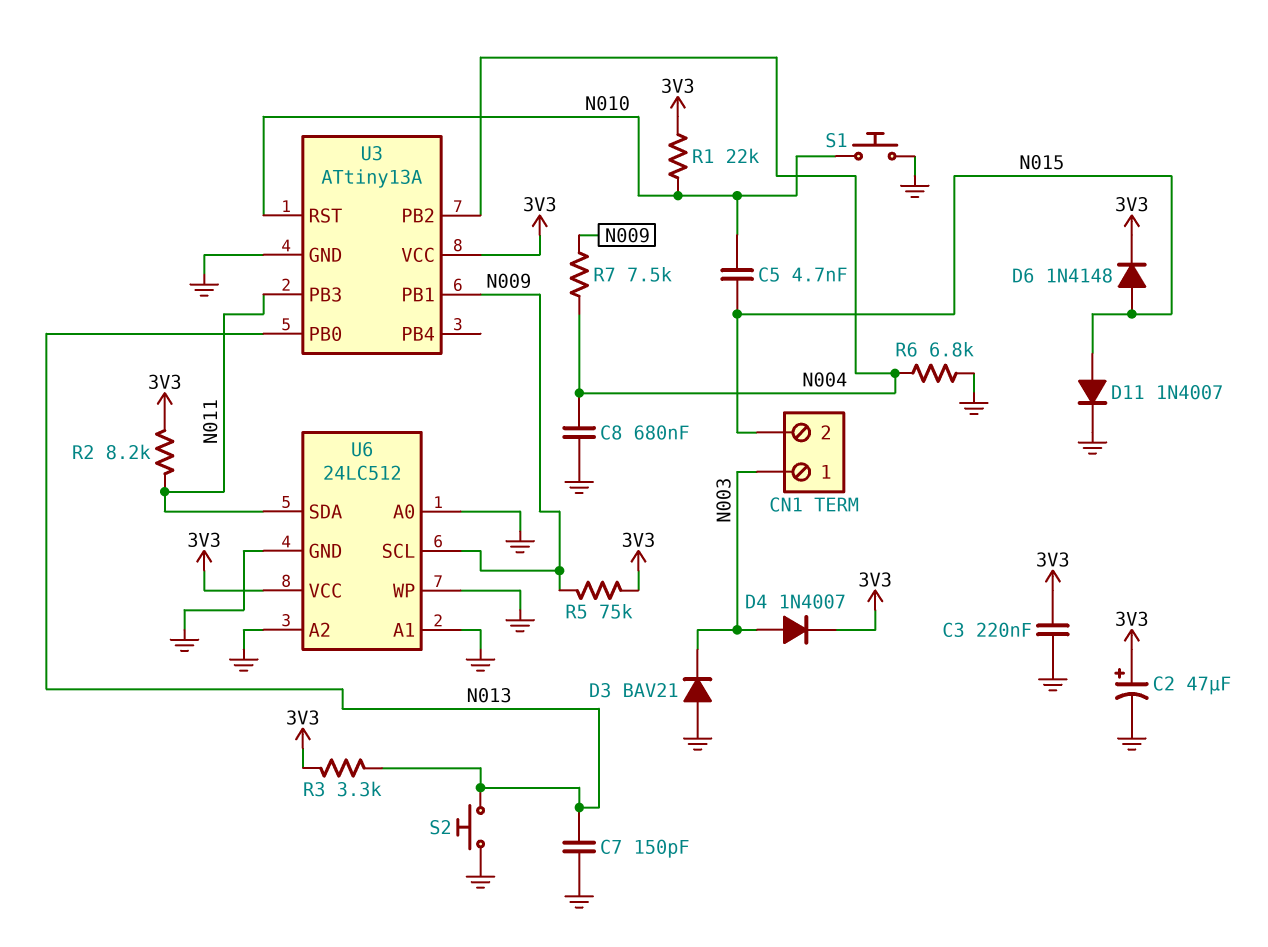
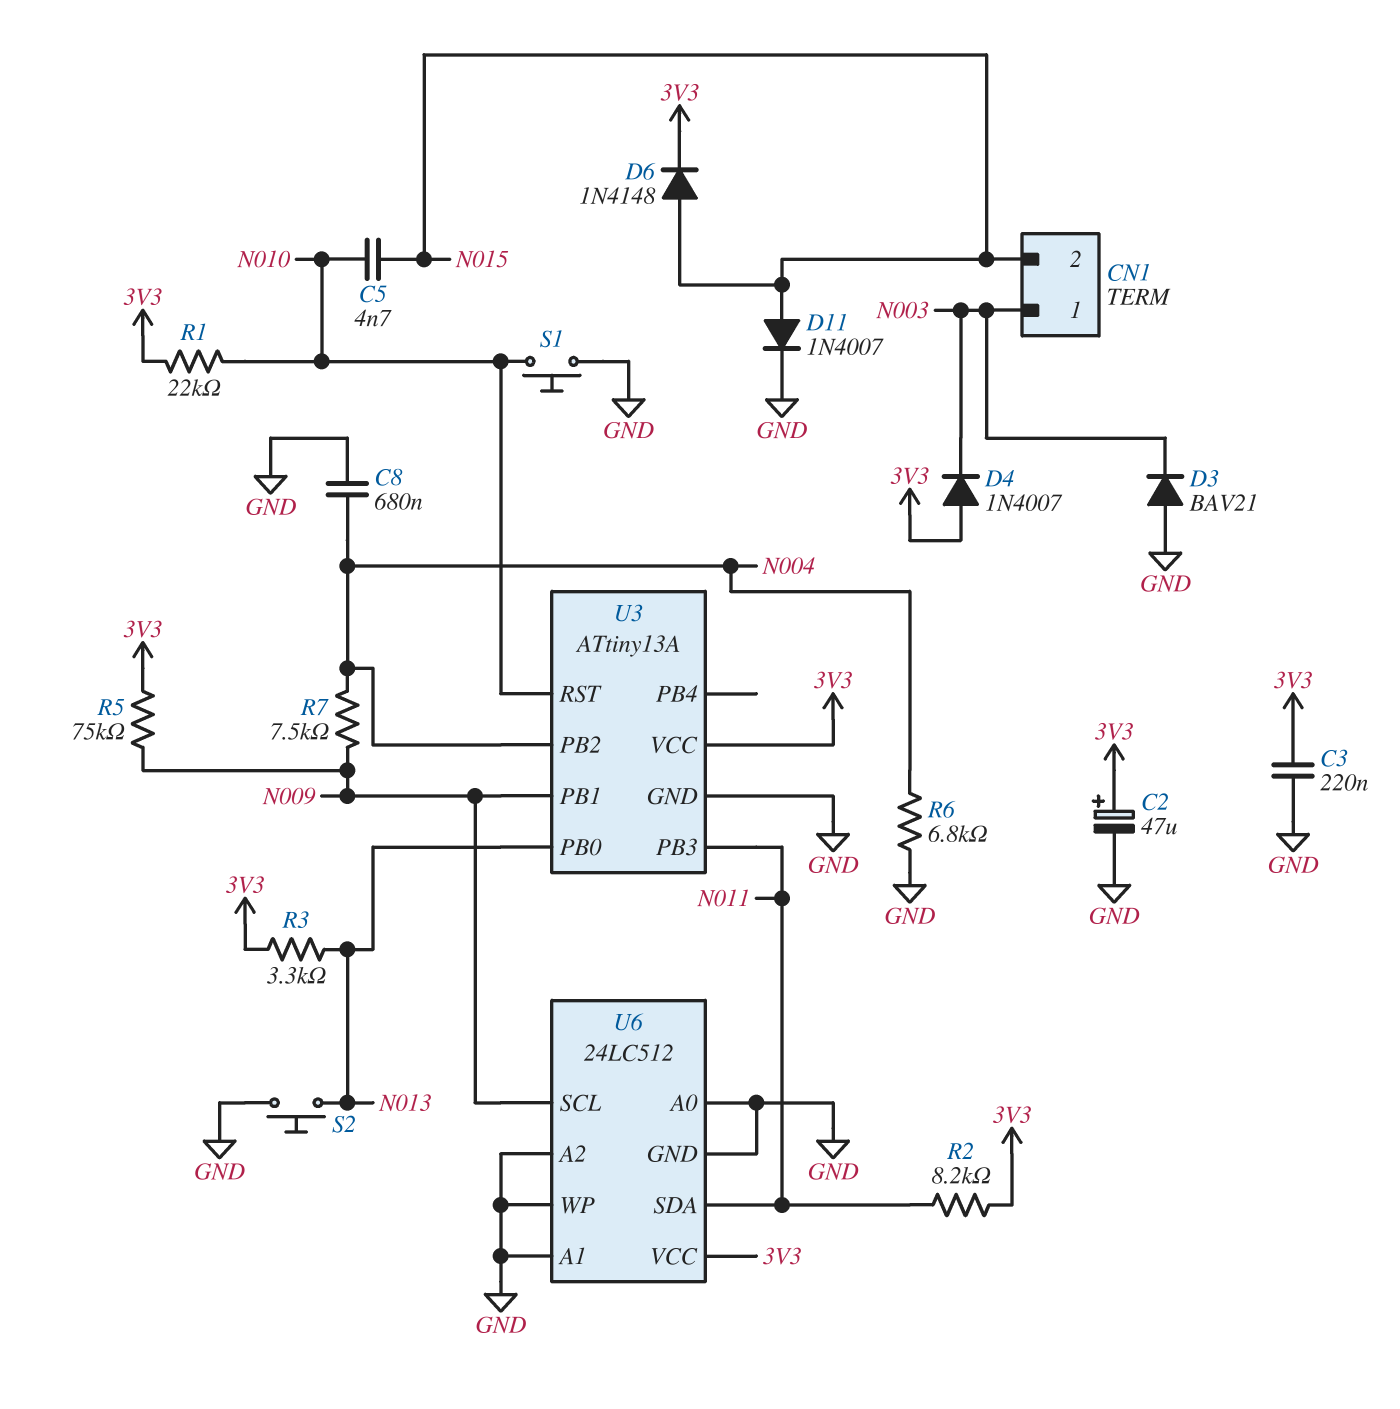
C7: 150pF (GND, N013) -> none
D4: diode 1N4007 (A N003, K 3V3) -> diode 1N4007 (A 3V3, K N003)

